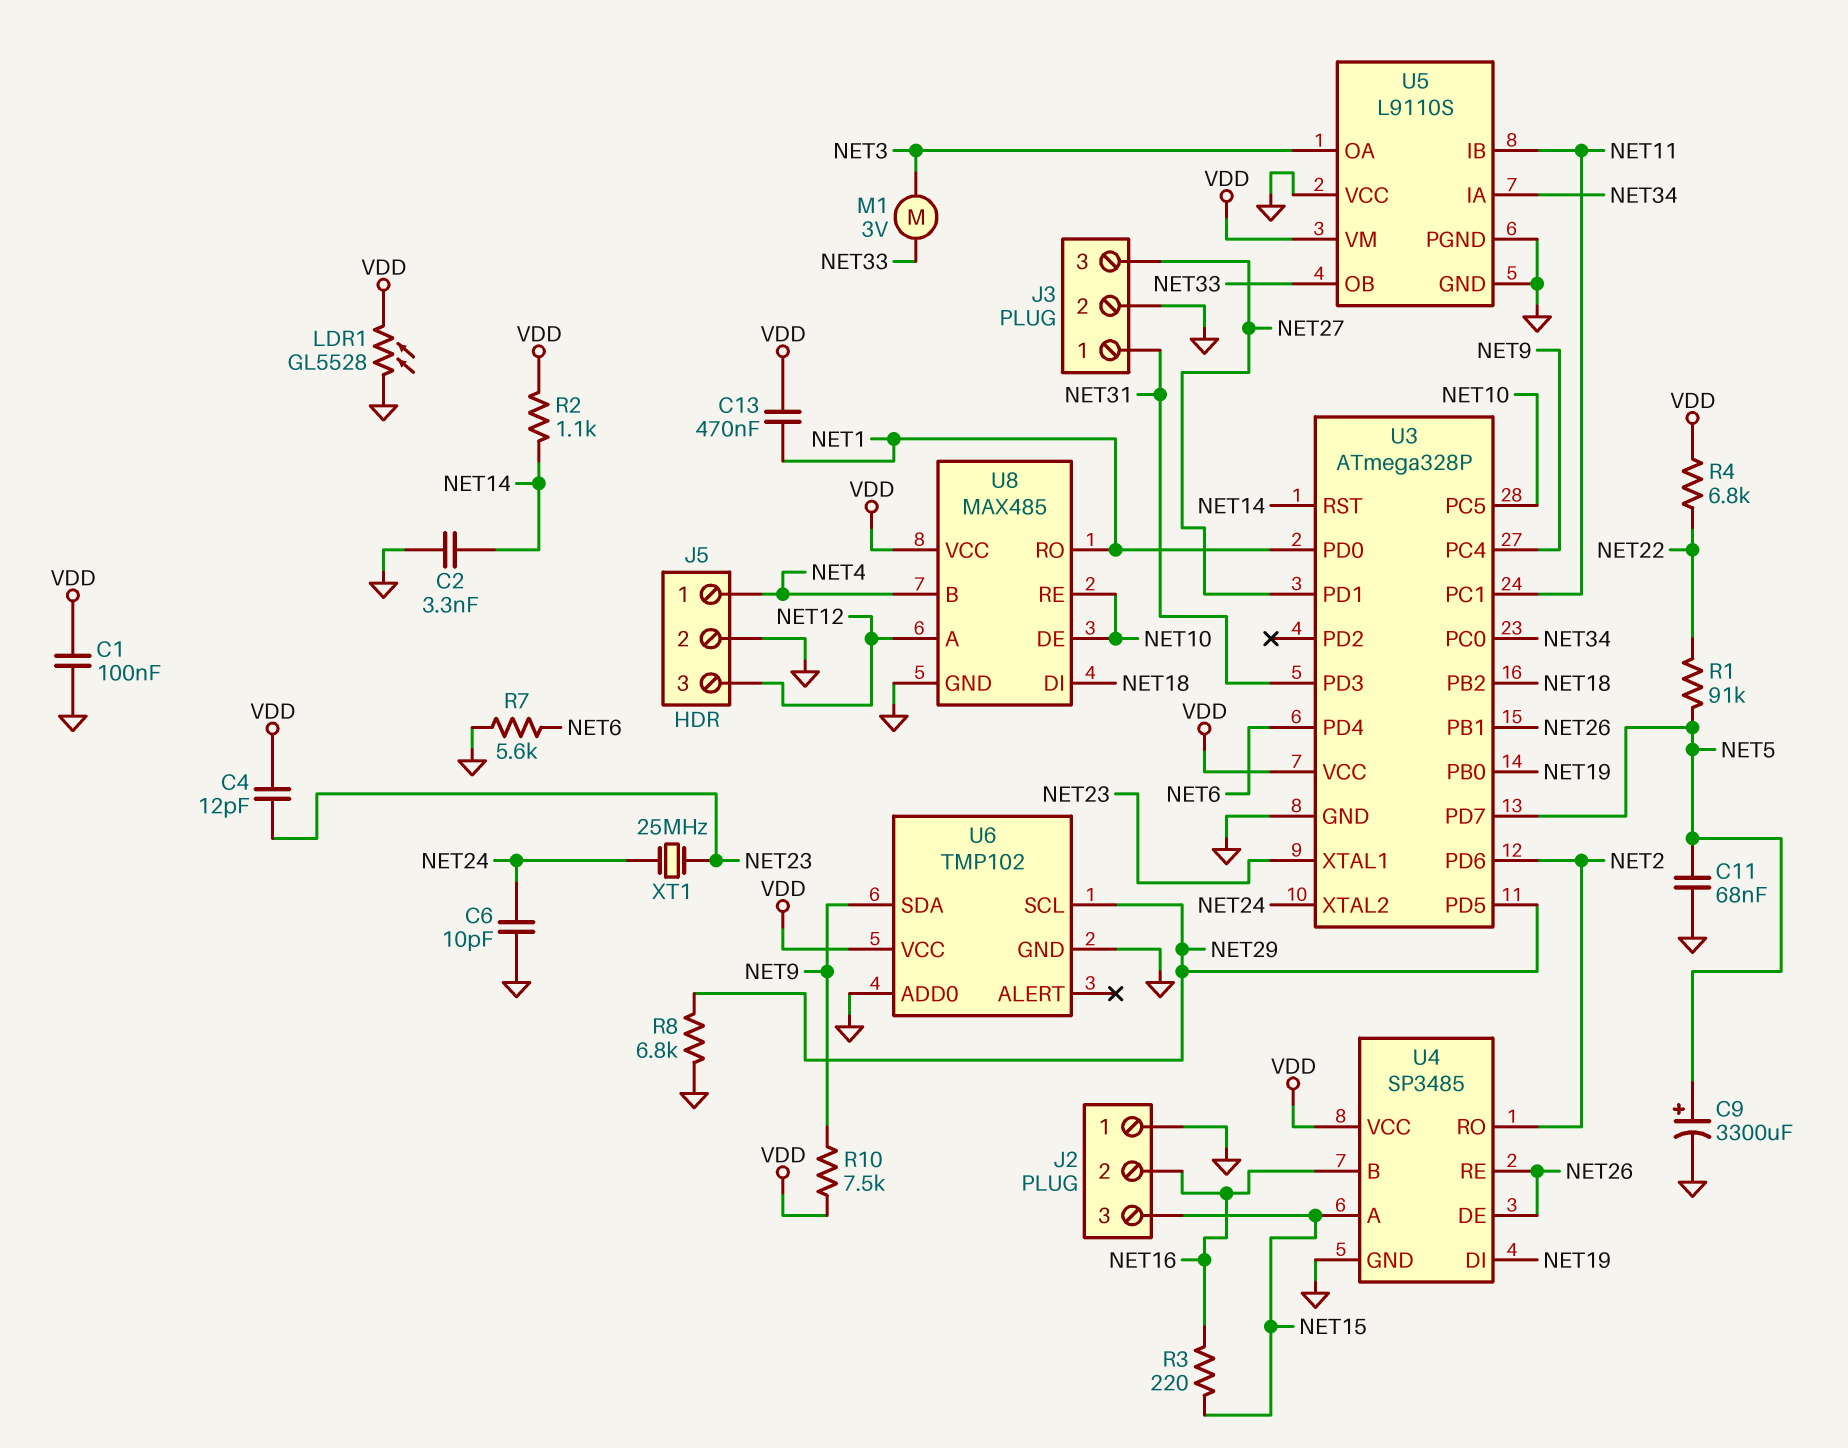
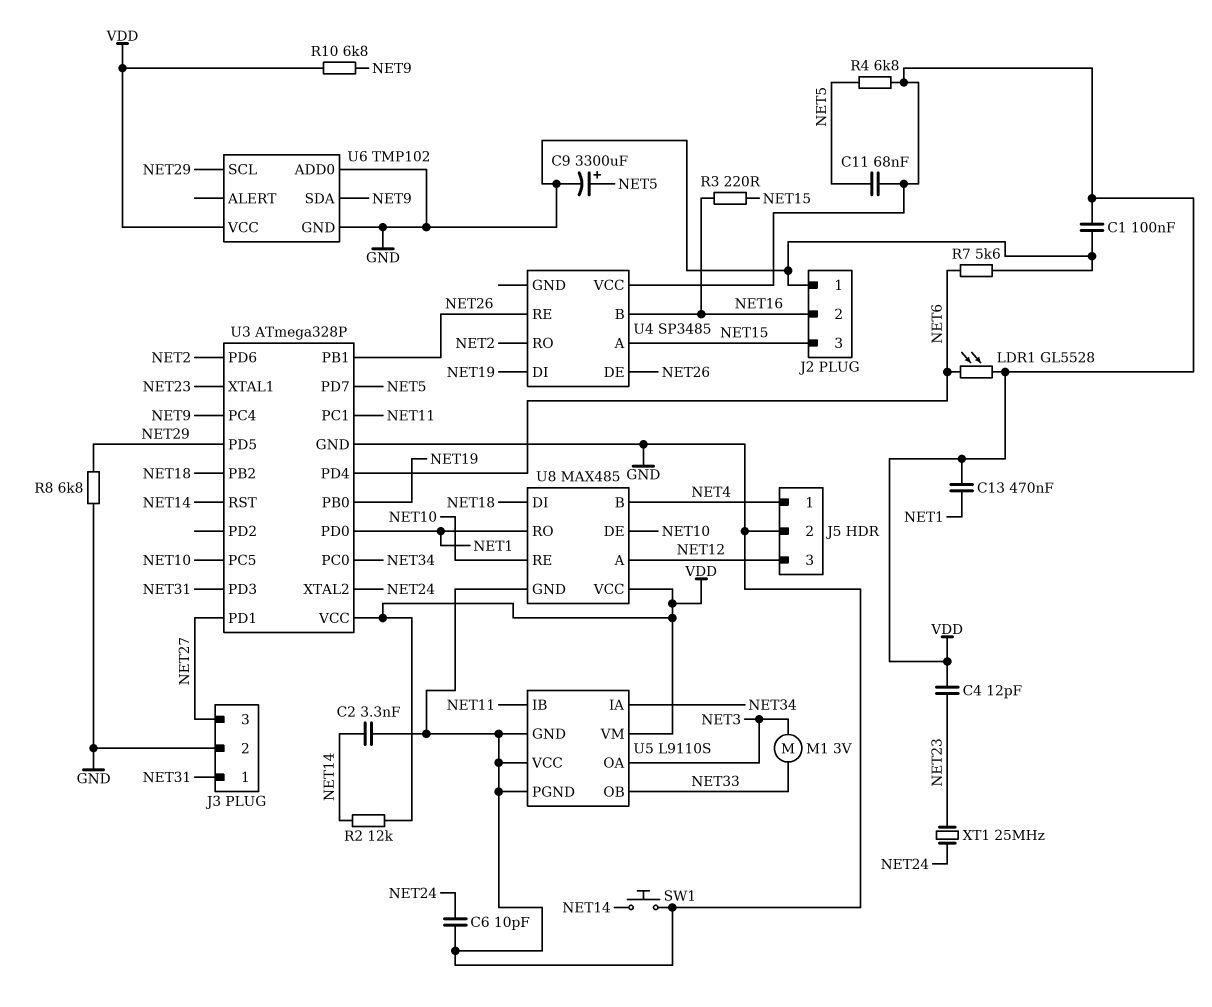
C11: 68nF (GND, NET5) -> 68nF (NET5, VDD)
LDR1: GL5528 (GND, VDD) -> GL5528 (NET6, VDD)
R1: 91k (NET5, NET22) -> none
R2: 1.1k (NET14, VDD) -> 12k (NET14, VDD)
R4: 6.8k (NET22, VDD) -> 6.8k (NET5, VDD)
R10: 7.5k (NET9, VDD) -> 6.8k (NET9, VDD)
SW1: none -> button (GND, NET14)
U4 pin GND: GND -> none

